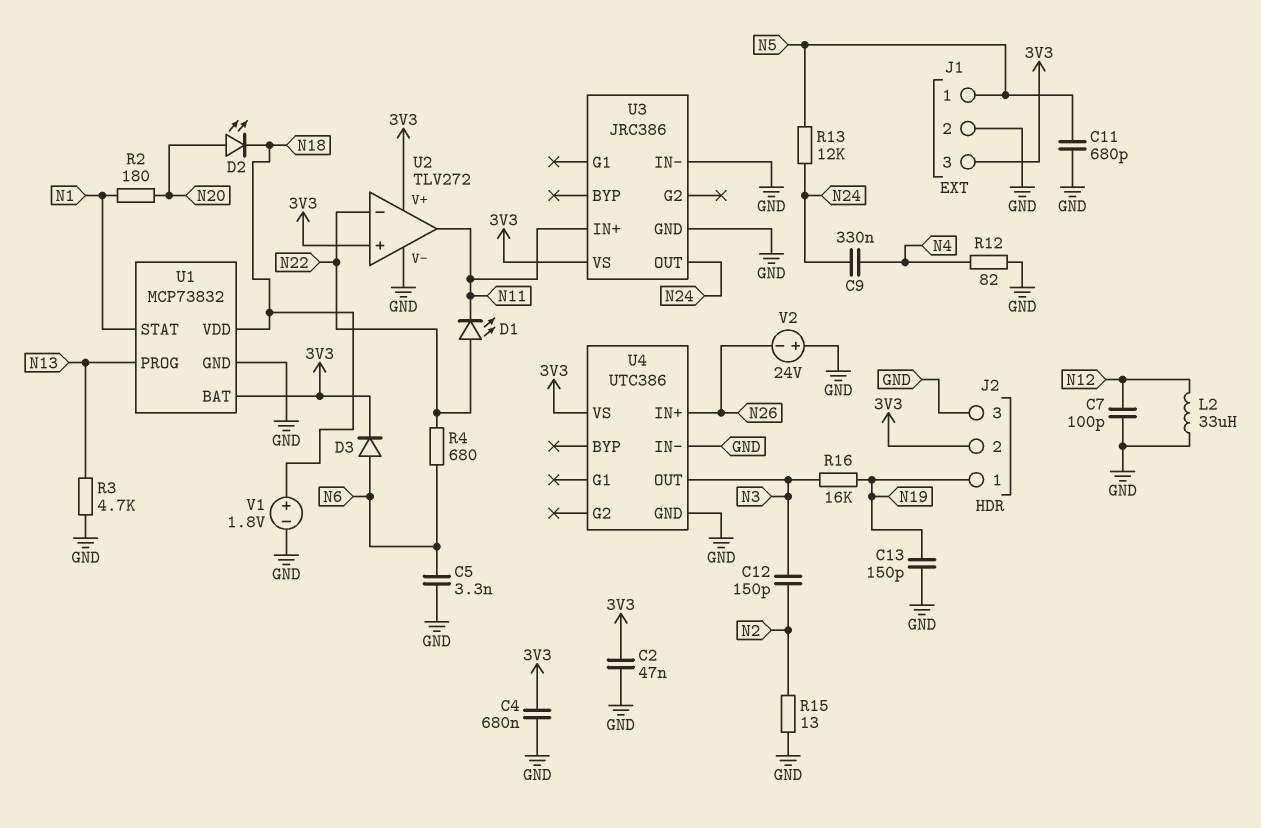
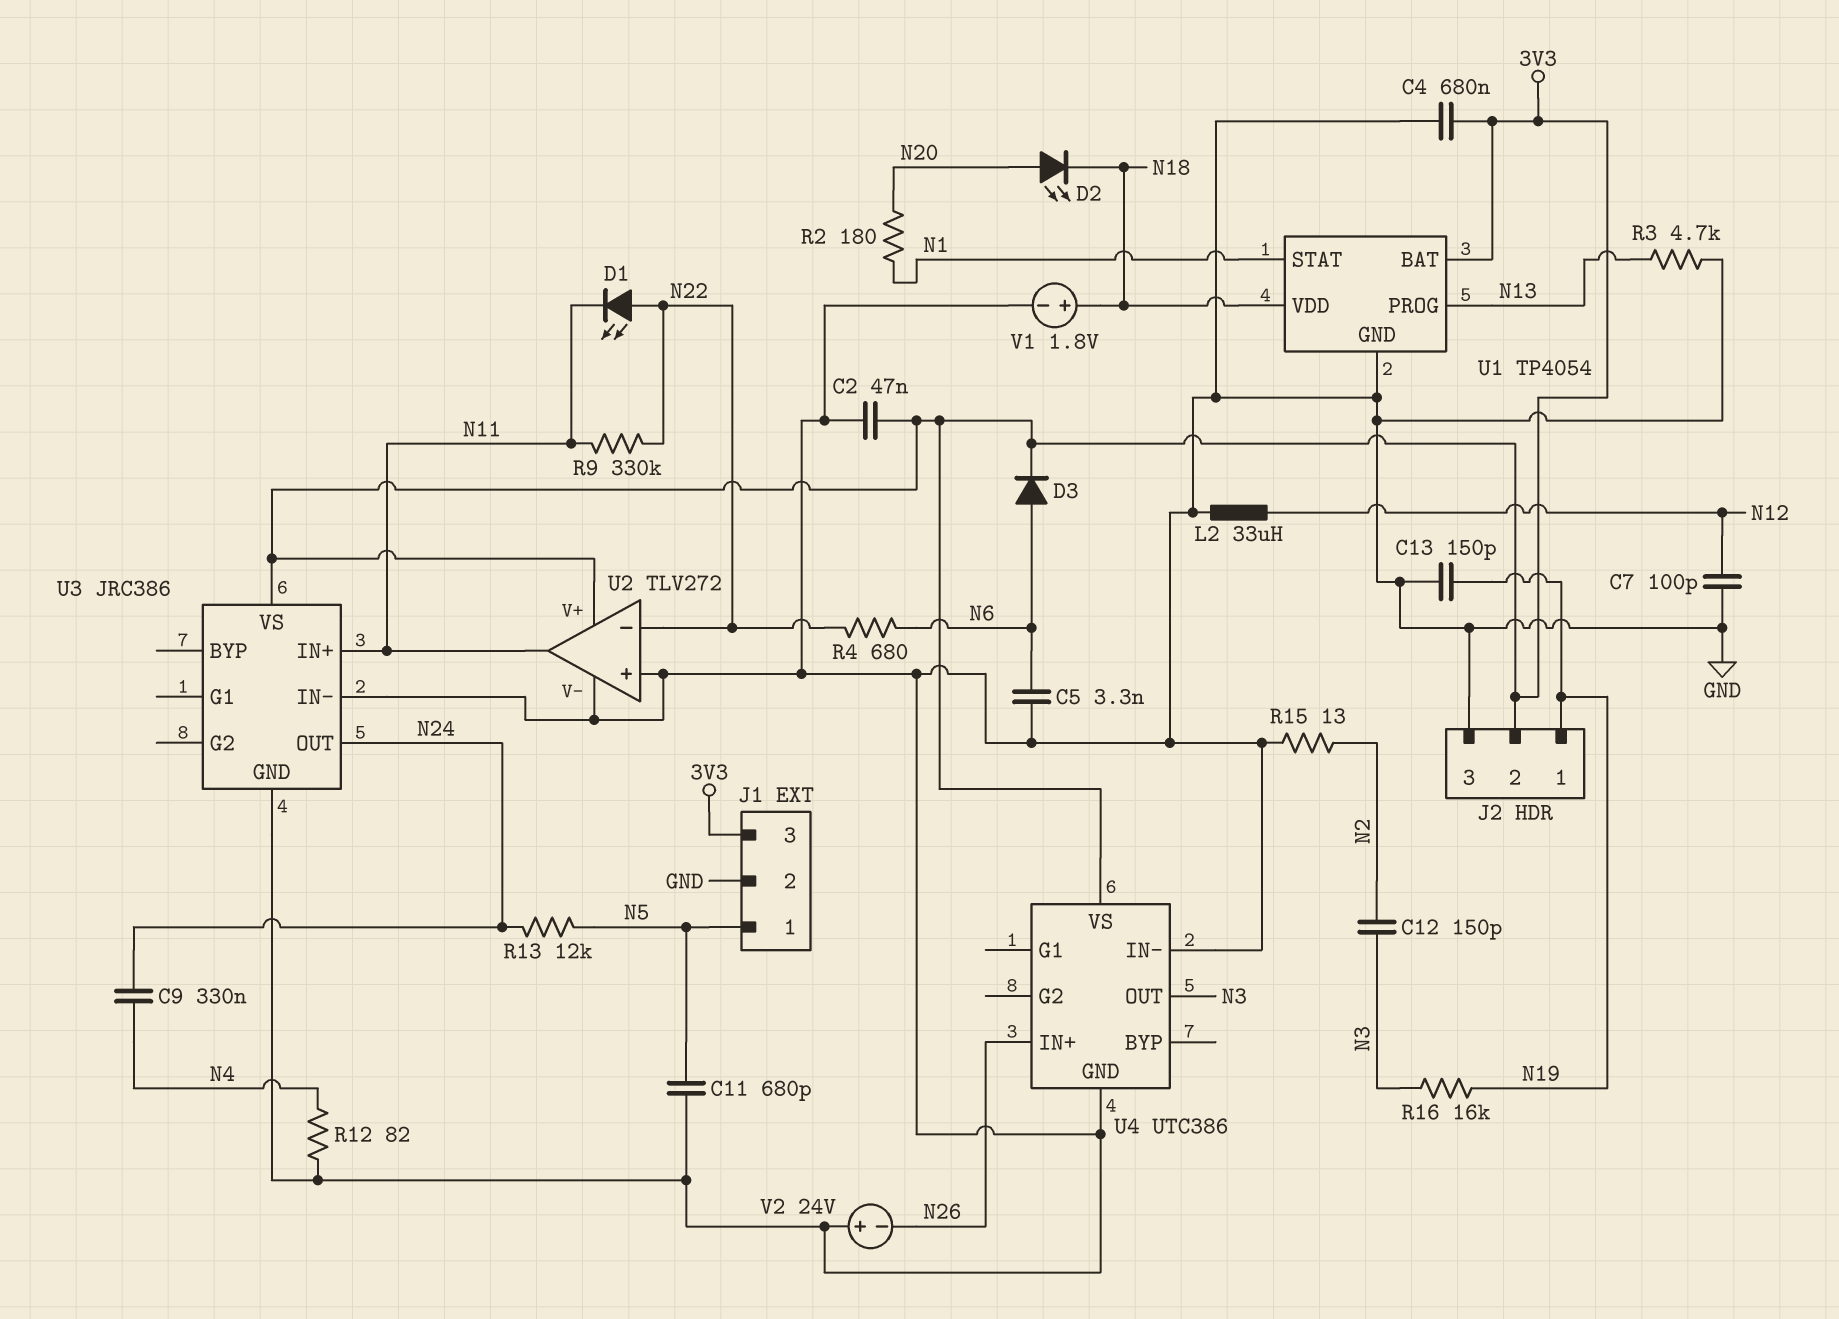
R9: none -> 330k (N11, N22)
U1: MCP73832 -> TP4054
U2 pin in+: 3V3 -> GND

